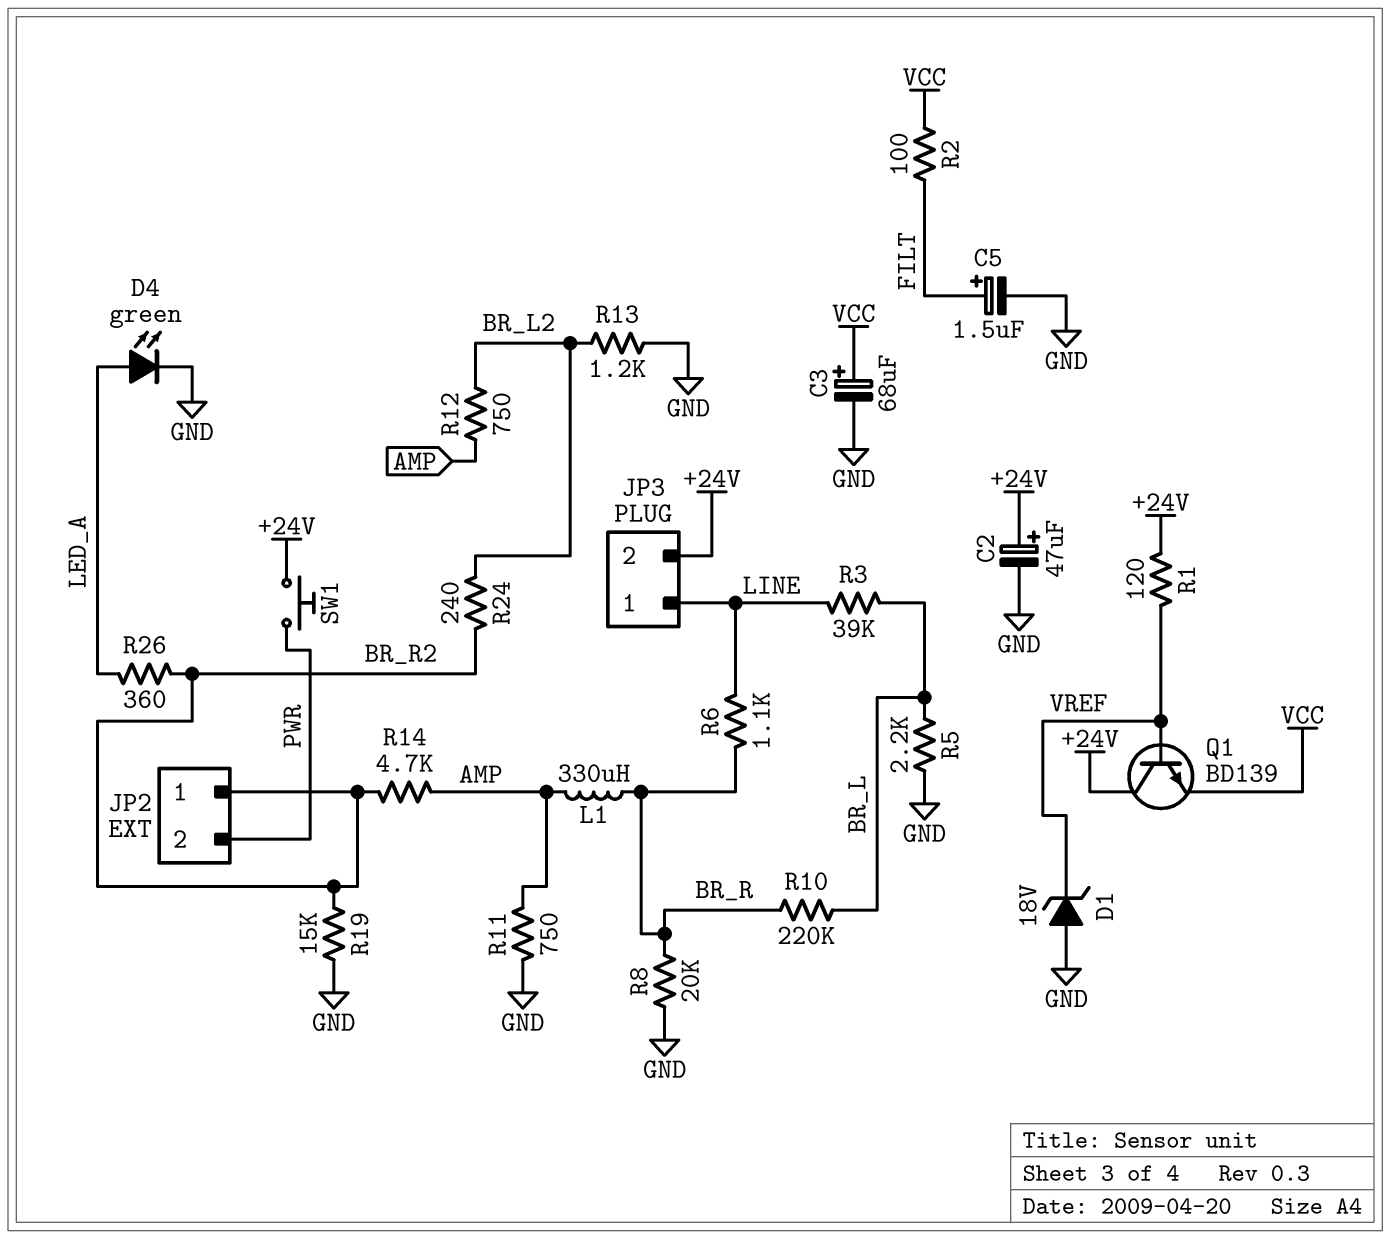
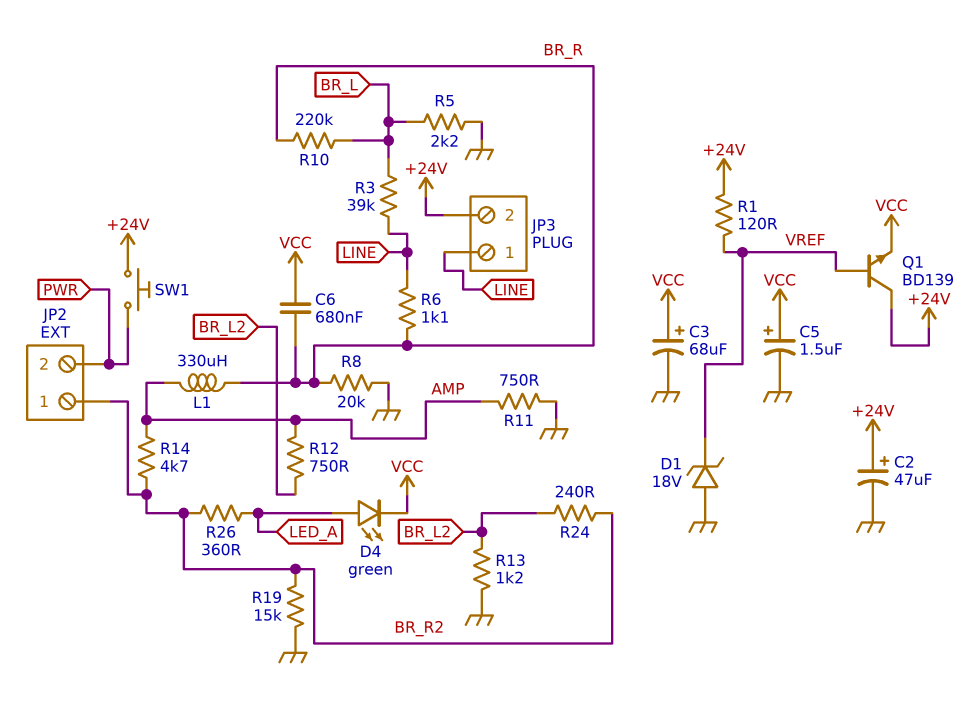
C5: 1.5uF (plus FILT, minus GND) -> 1.5uF (plus VCC, minus GND)
C6: none -> 680nF (BR_R, VCC)
D4: LED green (A LED_A, K GND) -> LED green (A LED_A, K VCC)
R2: 100 (FILT, VCC) -> none

